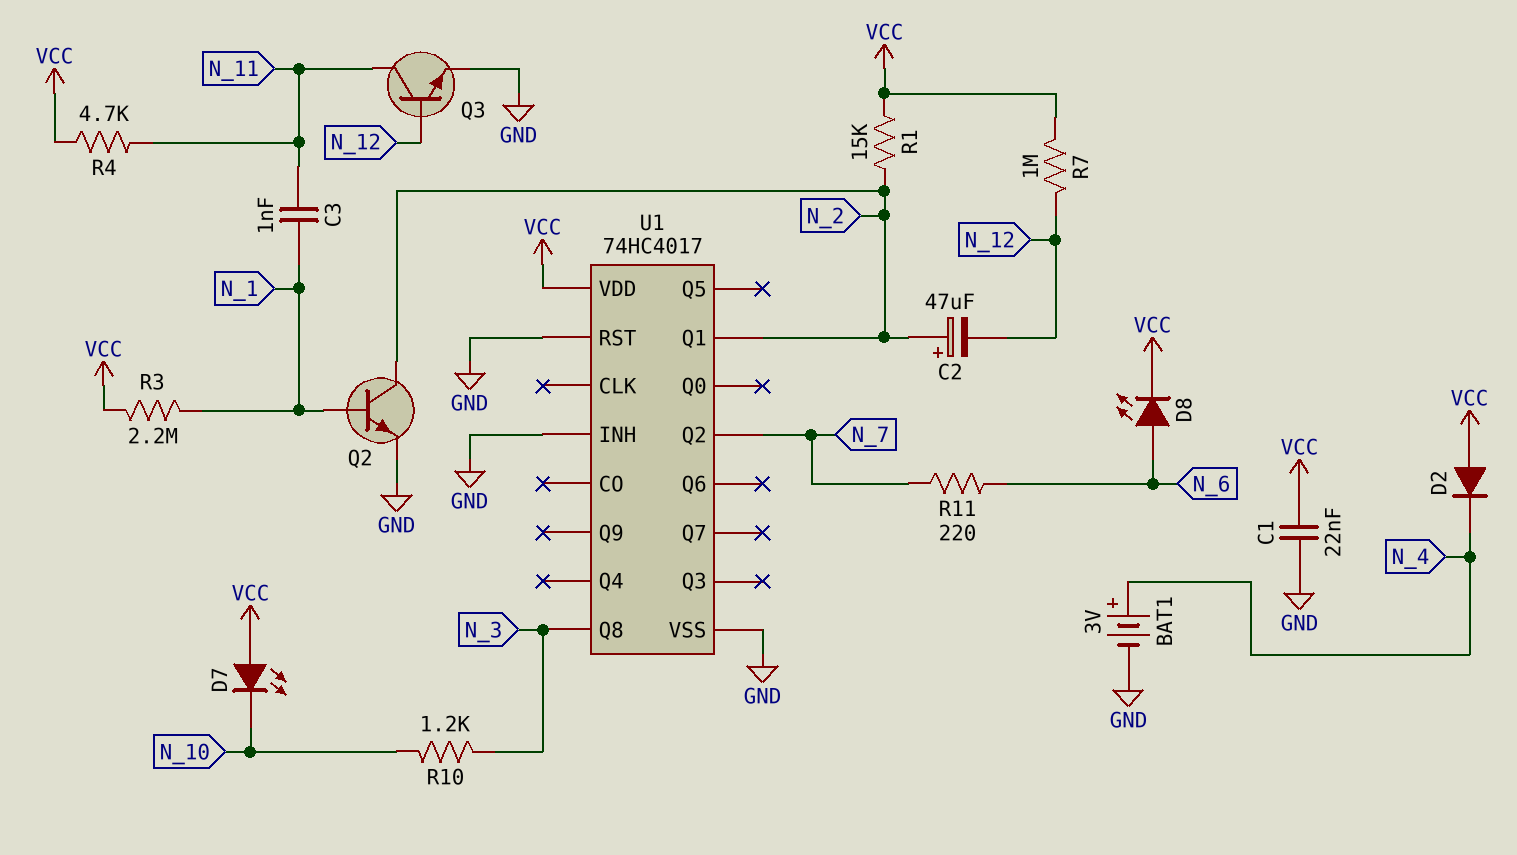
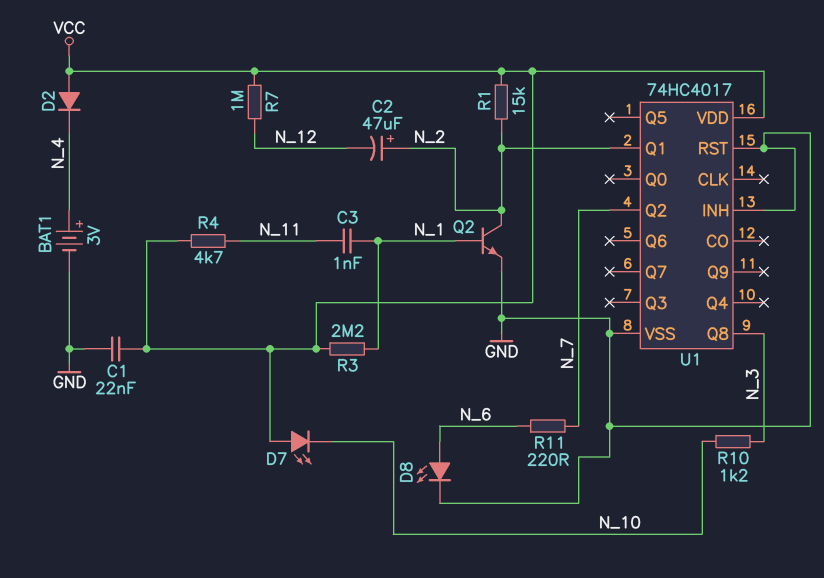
D8: LED (A N_6, K VCC) -> LED (A N_6, K GND)
Q3: NPN (B N_12, C N_11, E GND) -> none

